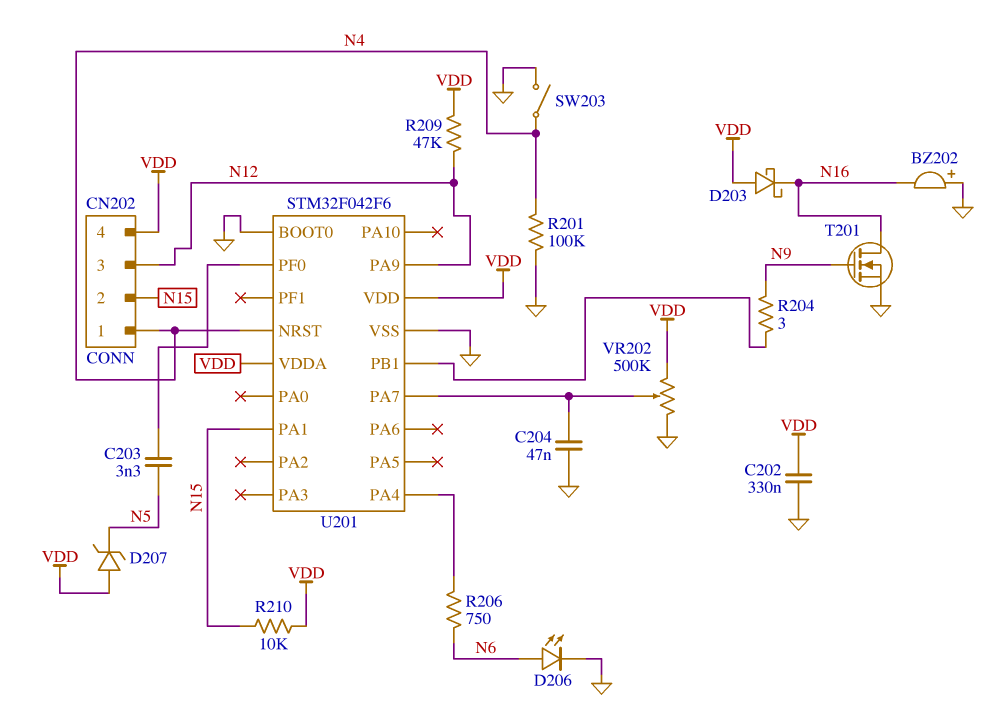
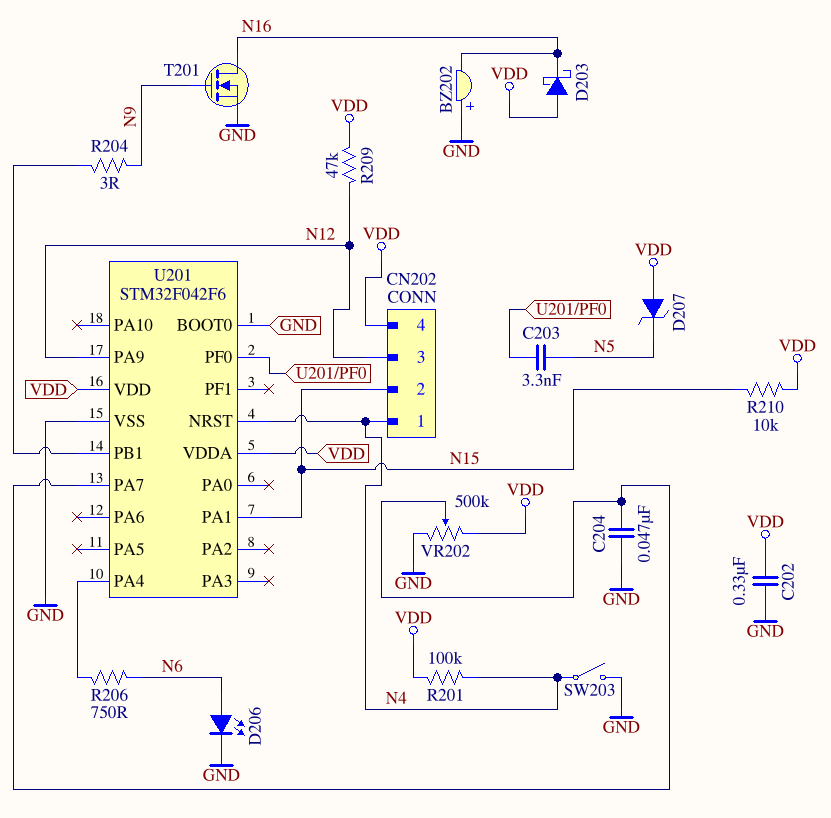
R201: 100k (GND, N4) -> 100k (N4, VDD)

